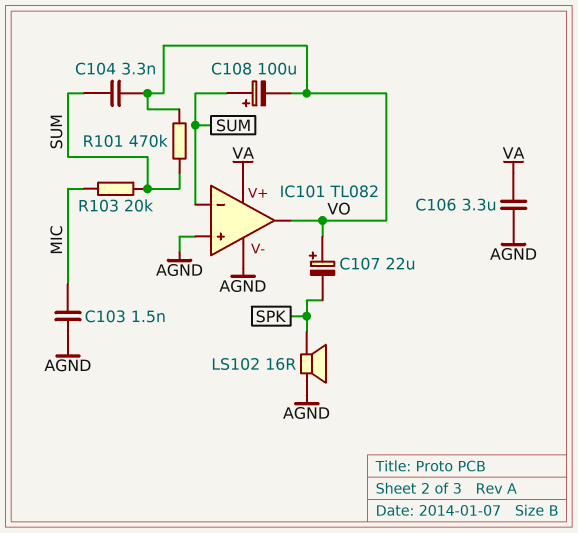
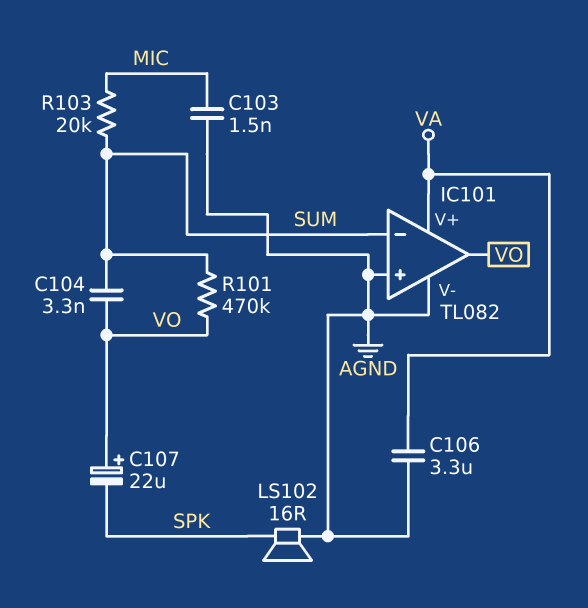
C108: 100uF (plus SUM, minus VO) -> none

